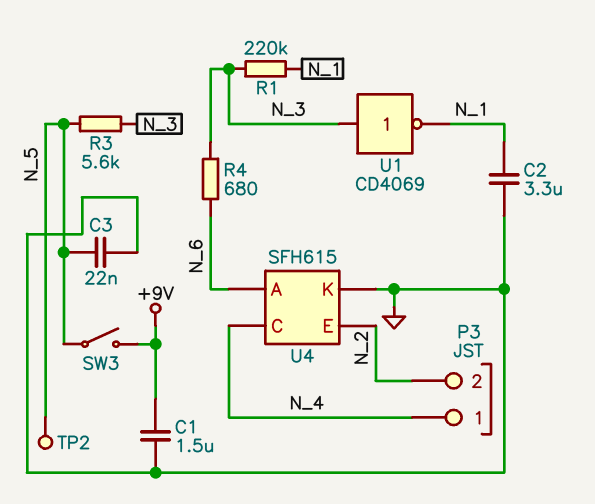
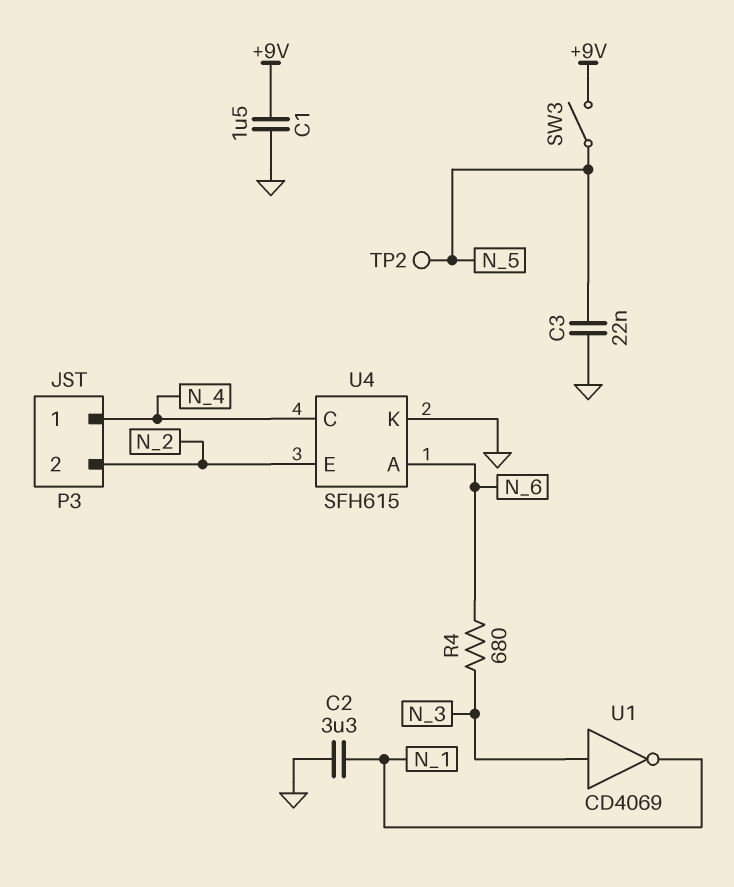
R1: 220k (N_1, N_3) -> none
R3: 5.6k (N_3, N_5) -> none

